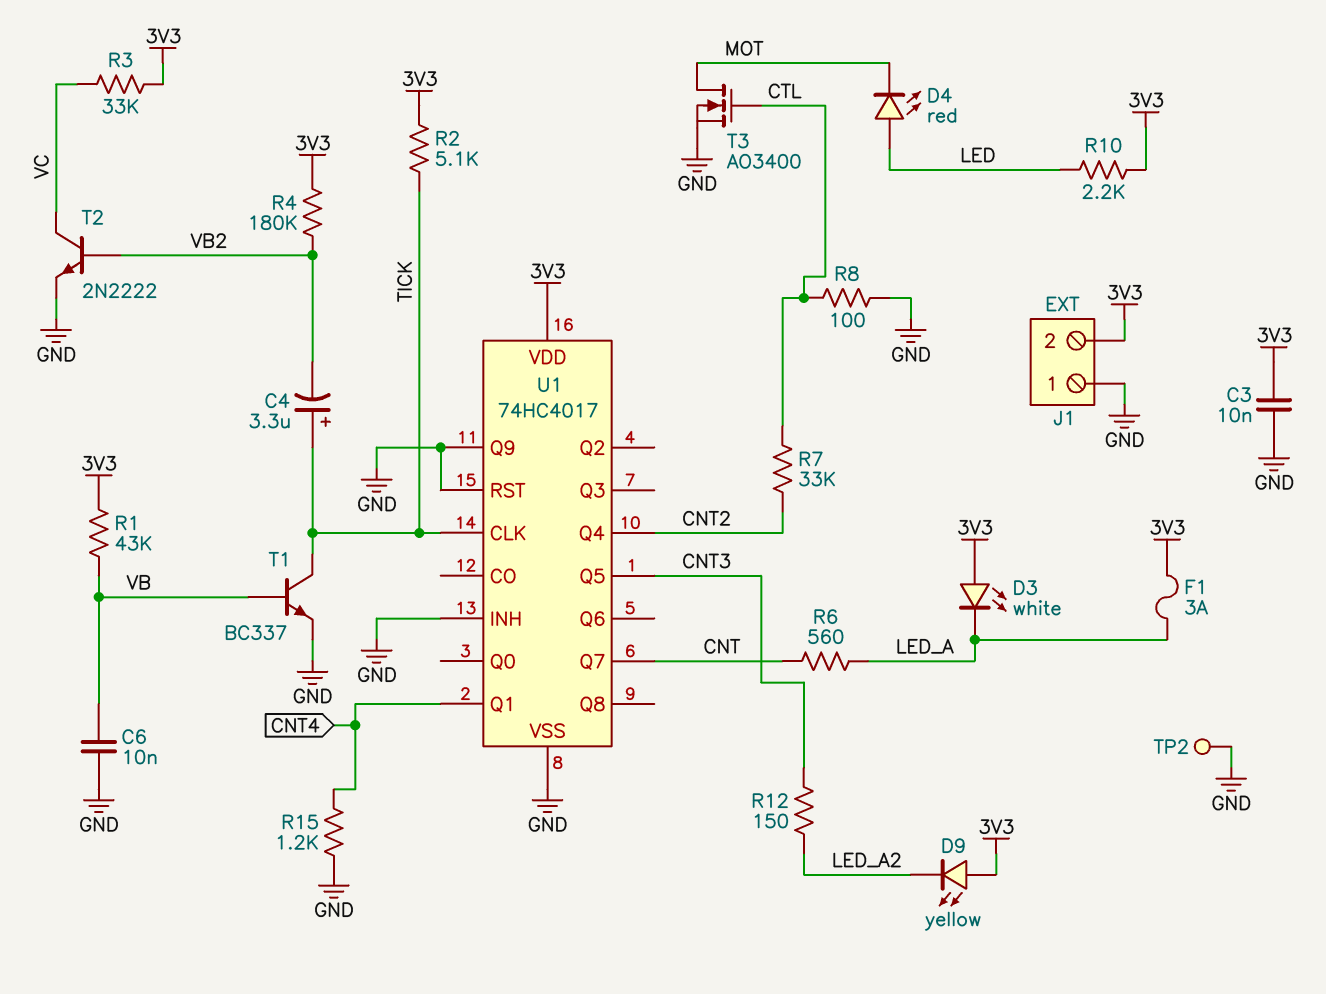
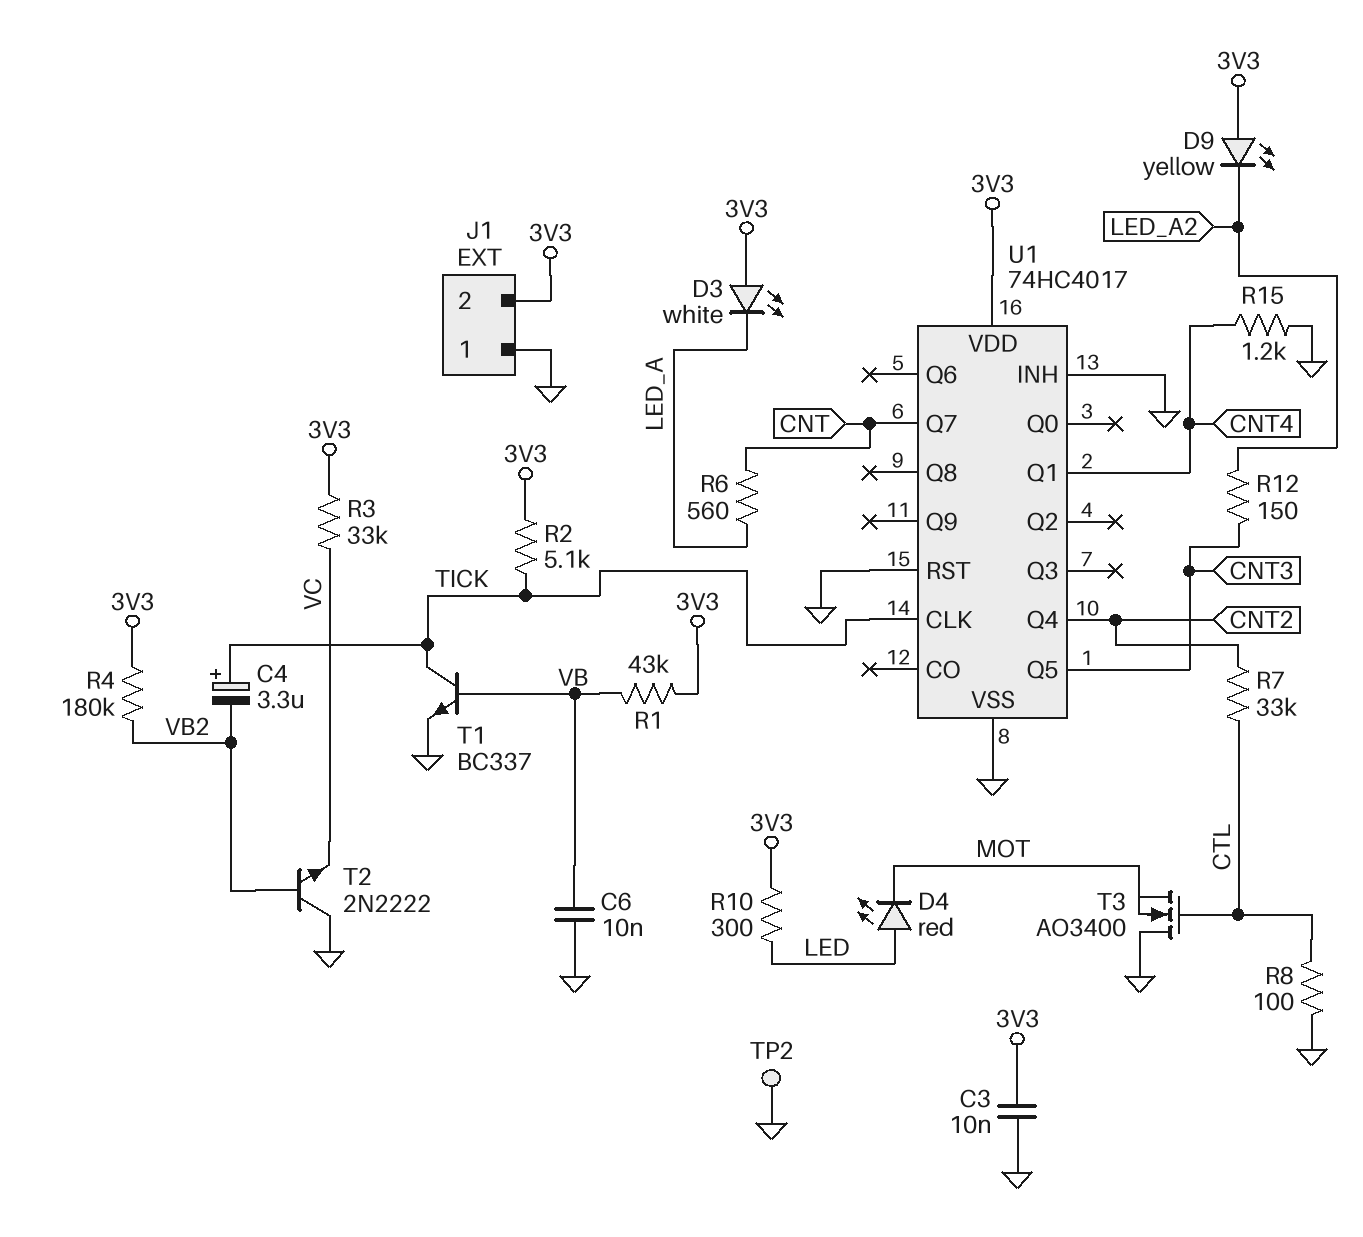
F1: 3A (3V3, LED_A) -> none
R10: 2.2k (3V3, LED) -> 300 (3V3, LED)
T2: NPN 2N2222 (B VB2, C VC, E GND) -> NPN 2N2222 (B VB2, C GND, E VC)
T3: NMOS AO3400 (G CTL, D MOT, S GND) -> NMOS AO3400 (G CTL, D GND, S MOT)
U1 pin Q9: GND -> none

